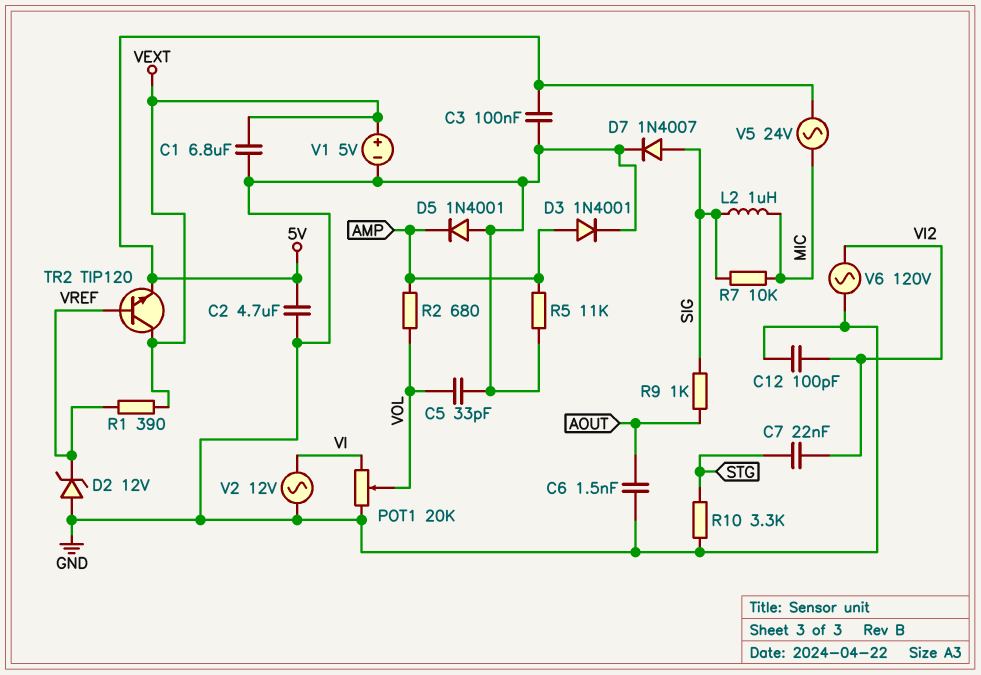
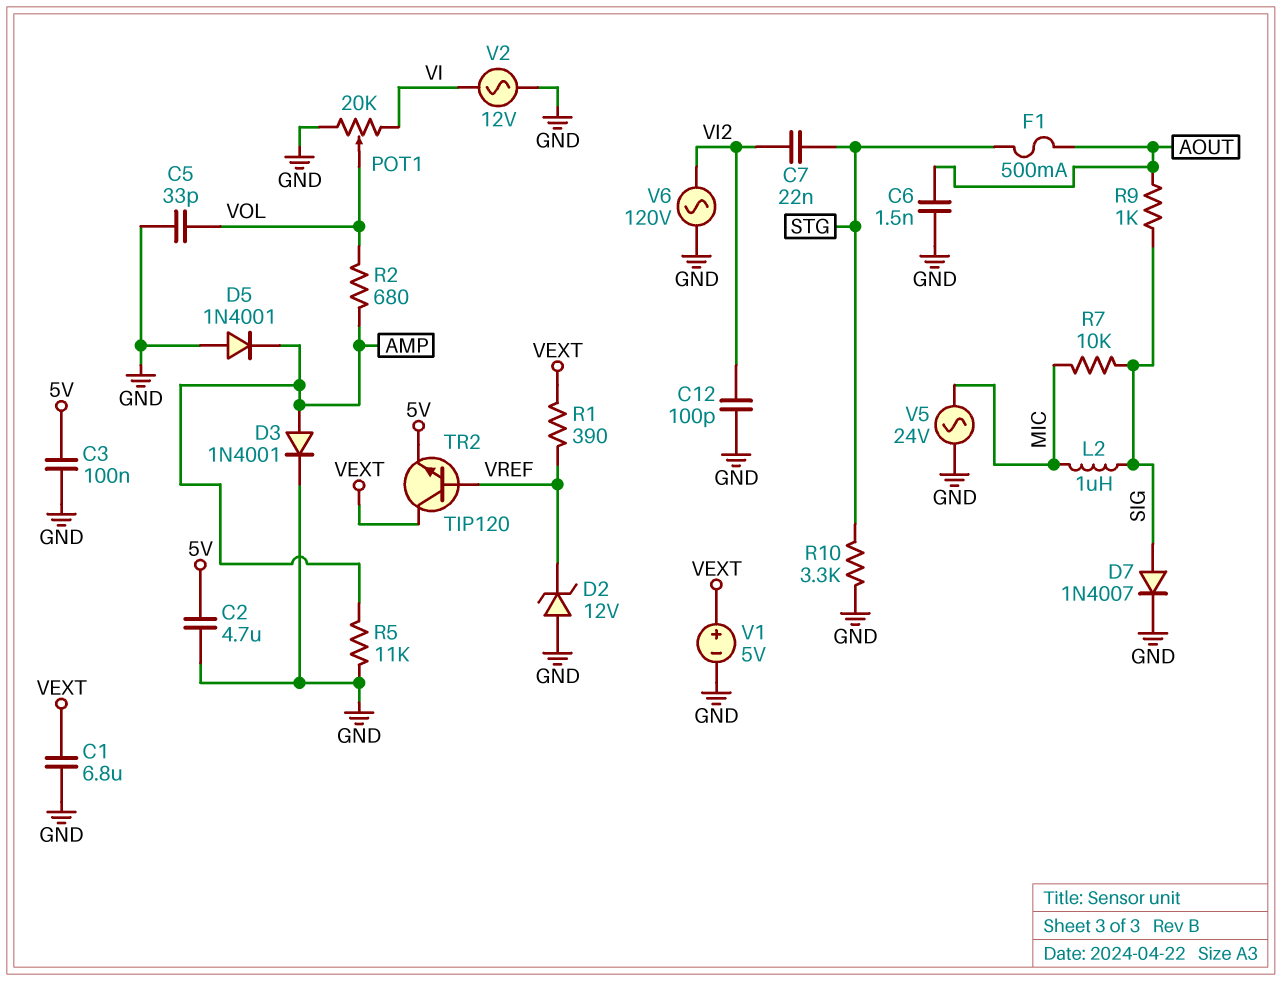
F1: none -> 500mA (AOUT, STG)
V5: AC 24V (5V, MIC) -> AC 24V (GND, MIC)

